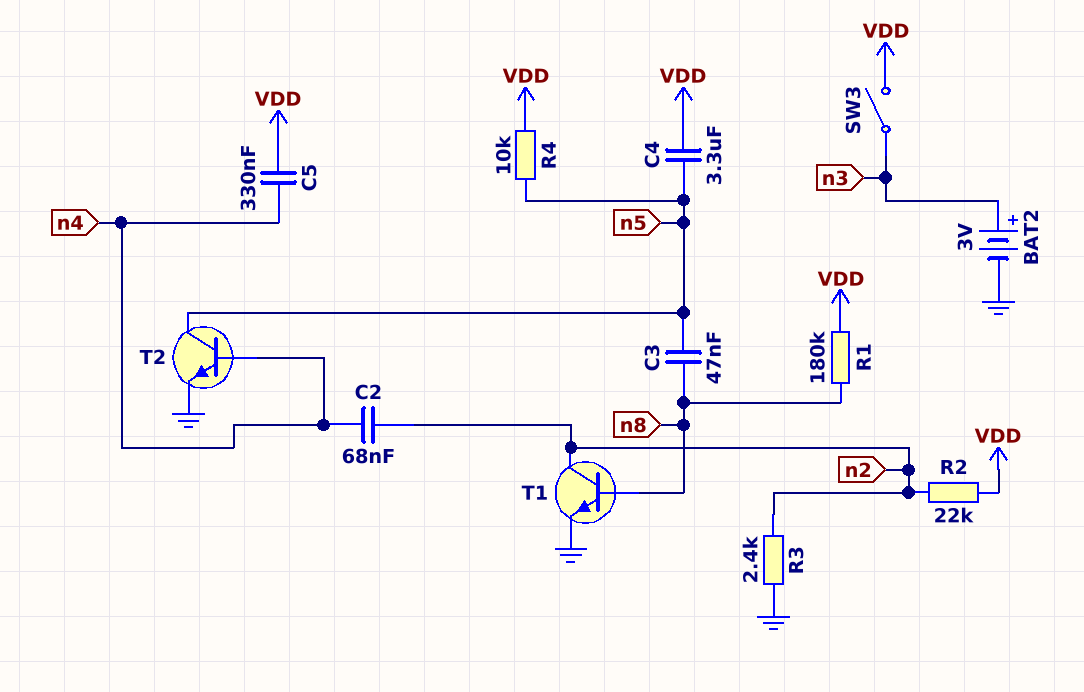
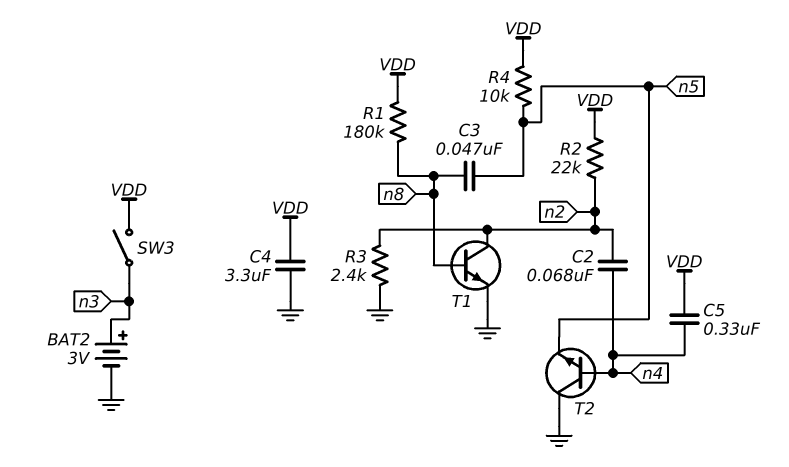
C4: 3.3uF (VDD, n5) -> 3.3uF (GND, VDD)
T2: NPN (B n4, C n5, E GND) -> NPN (B n4, C GND, E n5)

